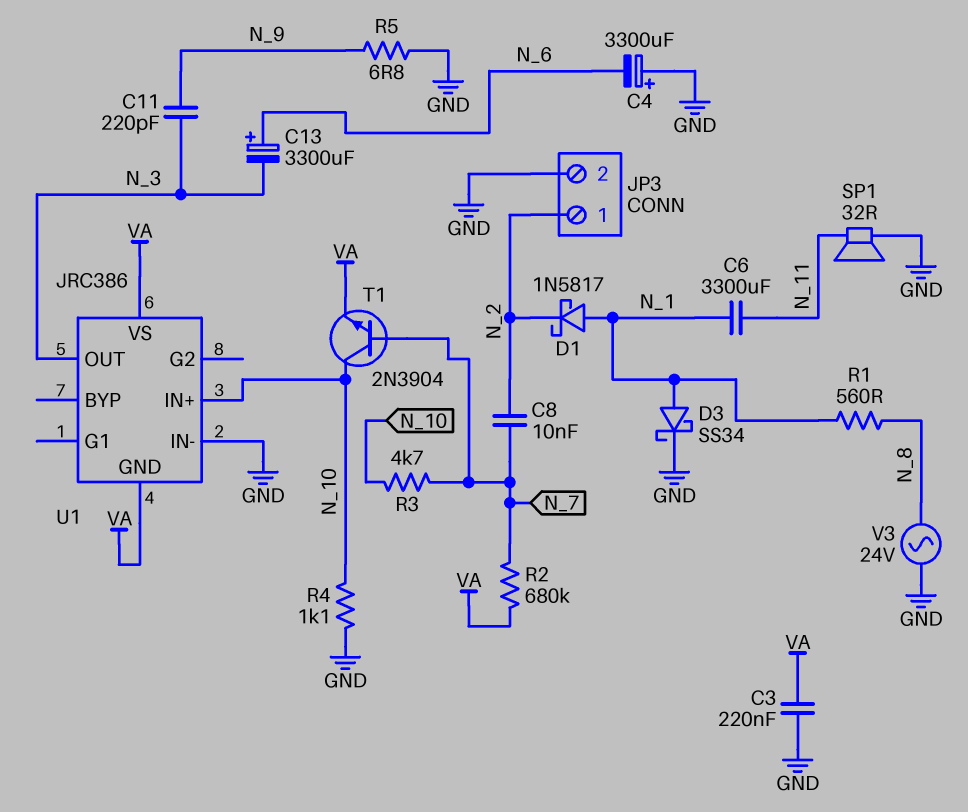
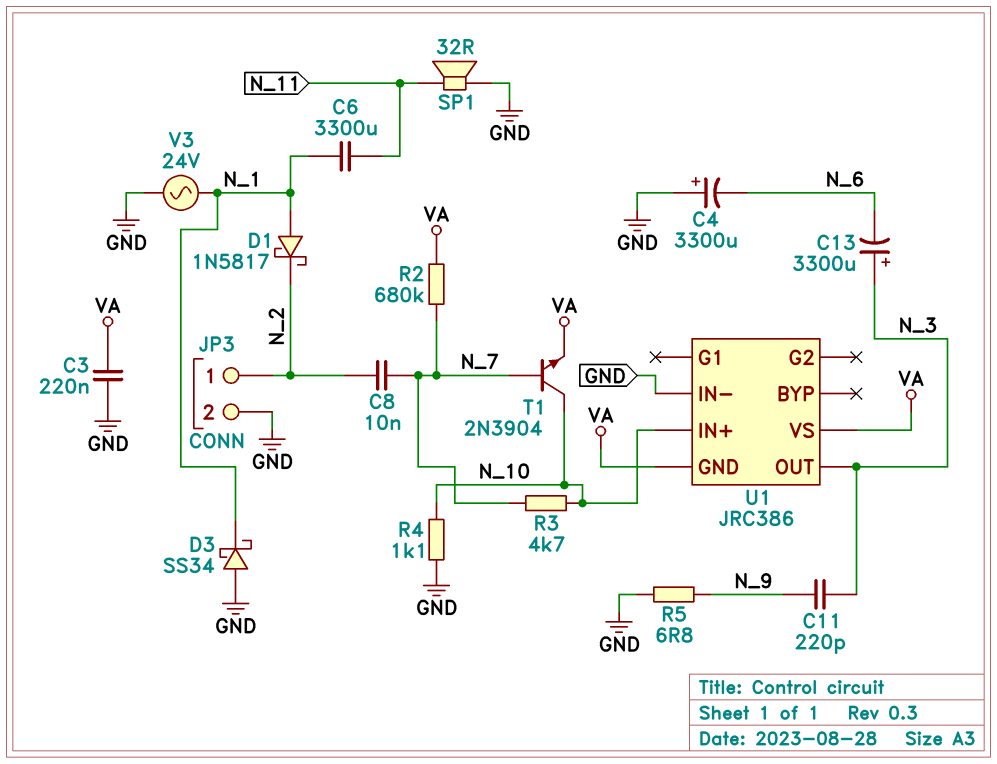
C13: 3300uF (plus N_6, minus N_3) -> 3300uF (plus N_3, minus N_6)
D3: schottky SS34 (A N_1, K GND) -> schottky SS34 (A GND, K N_1)
R1: 560 (N_1, N_8) -> none
V3: AC 24V (GND, N_8) -> AC 24V (GND, N_1)

